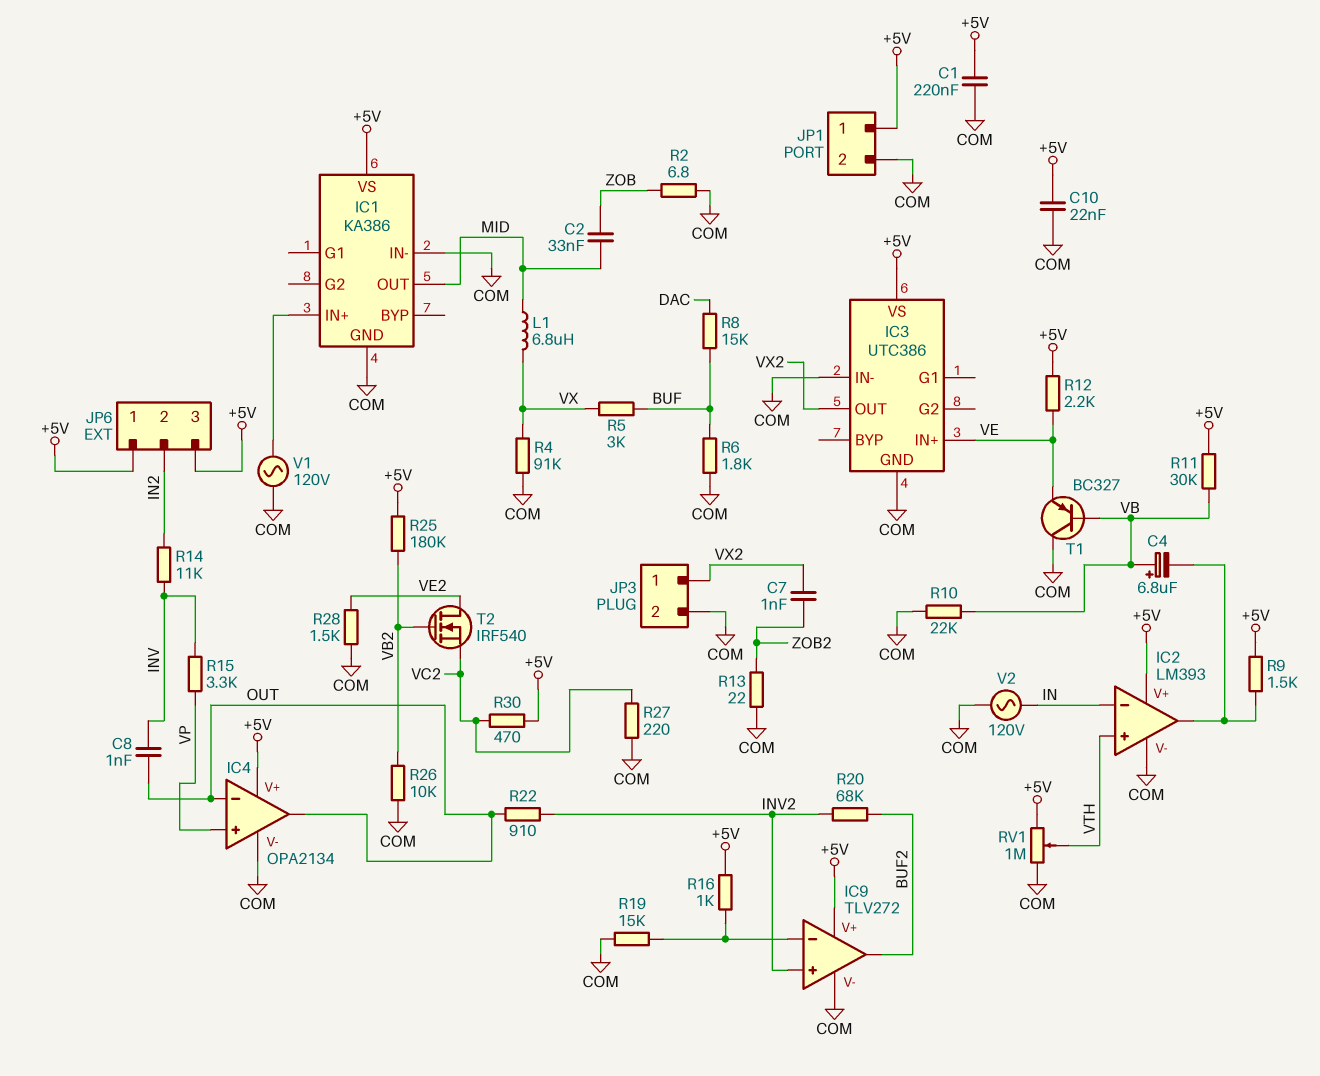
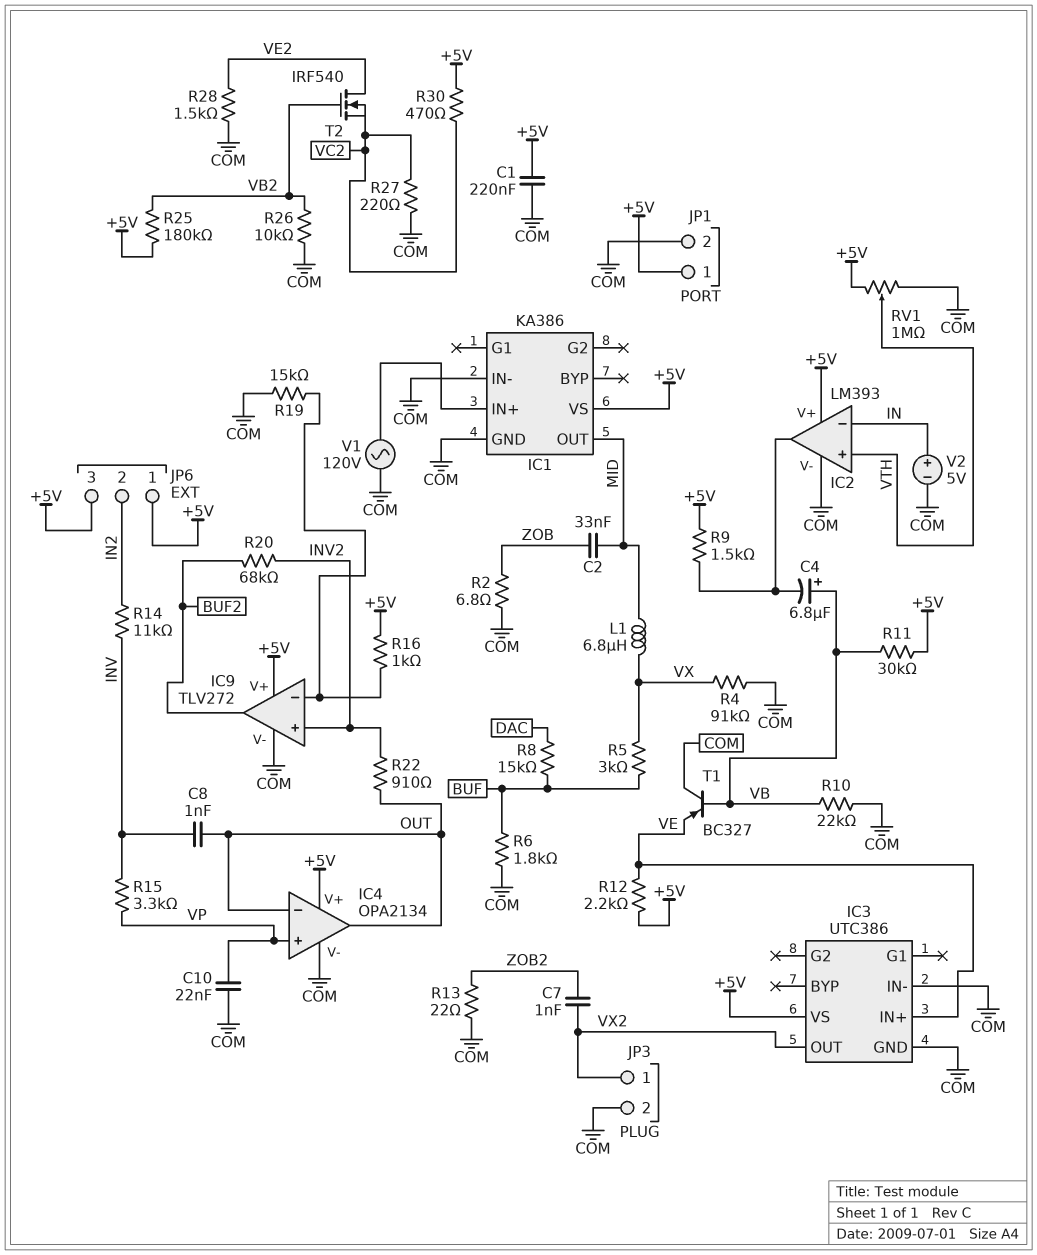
C10: 22nF (+5V, COM) -> 22nF (COM, VP)
V2: AC 120V (COM, IN) -> 5V (plus IN, minus COM)

